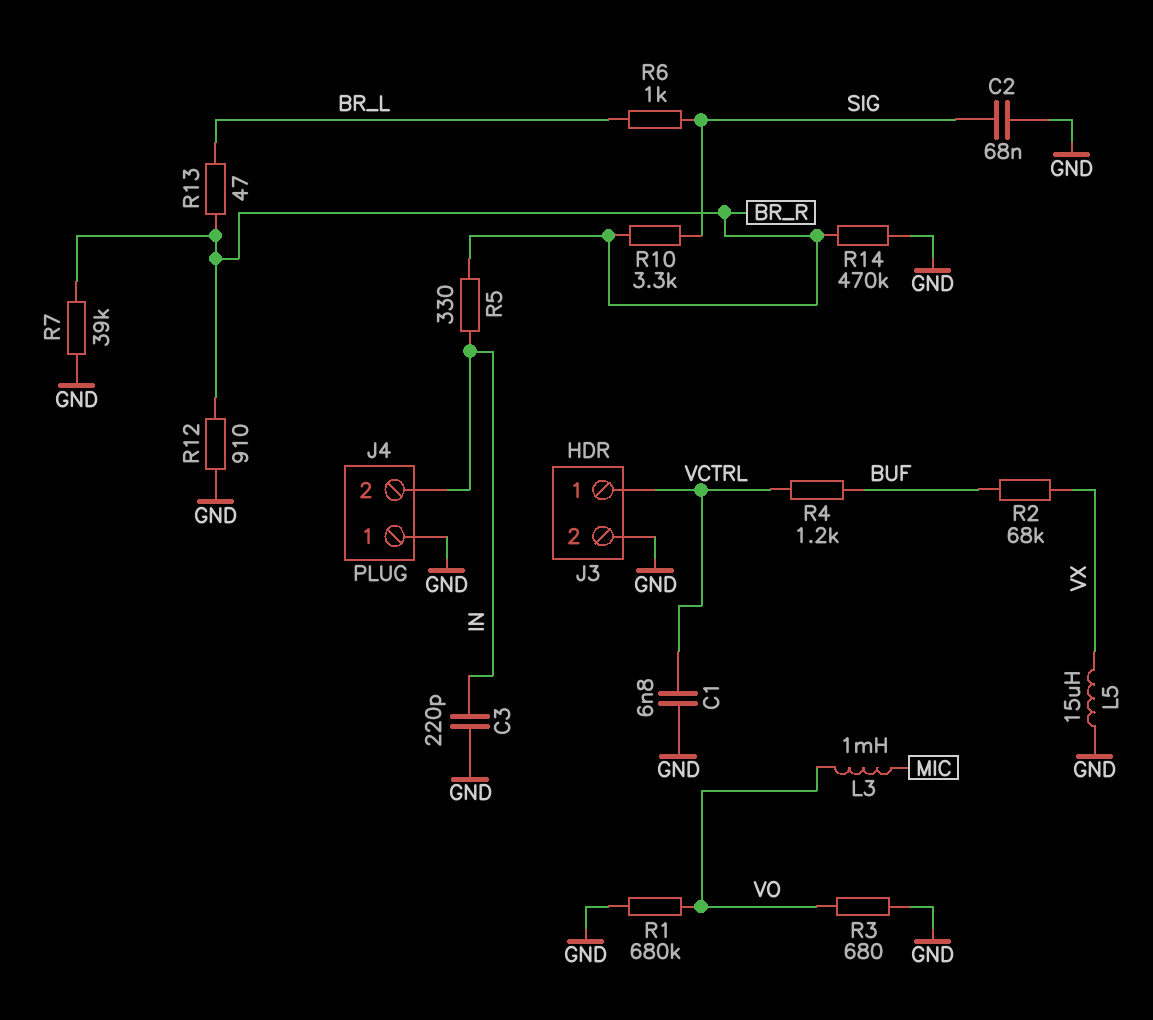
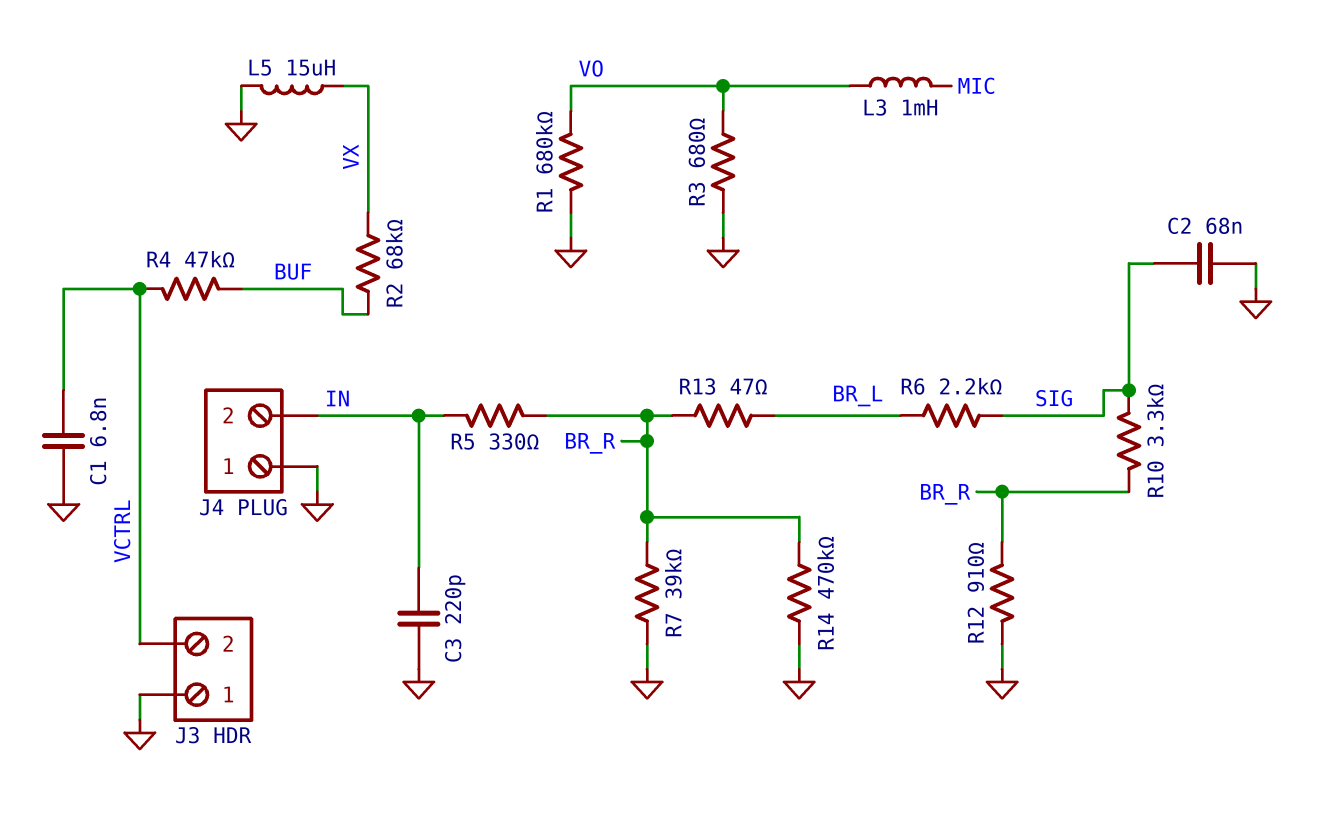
J3 pin 1: VCTRL -> GND
J3 pin 2: GND -> VCTRL
R4: 1.2k (BUF, VCTRL) -> 47k (BUF, VCTRL)
R6: 1k (BR_L, SIG) -> 2.2k (BR_L, SIG)

